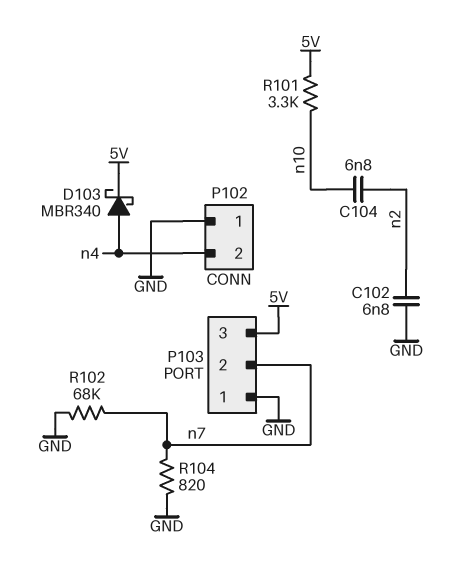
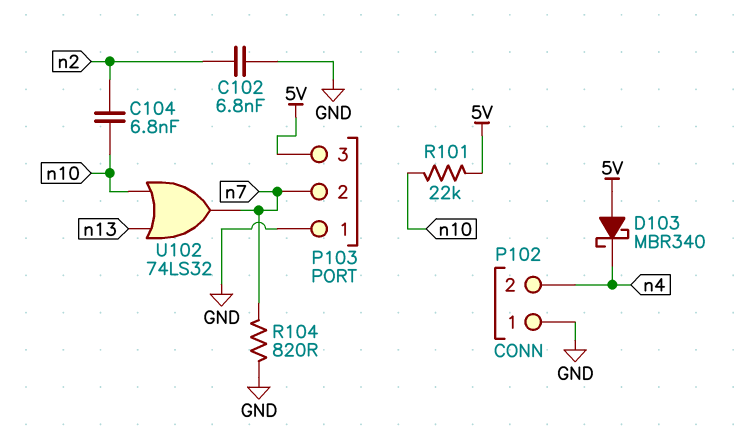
D103: schottky MBR340 (A n4, K 5V) -> schottky MBR340 (A 5V, K n4)
R101: 3.3k (5V, n10) -> 22k (5V, n10)
R102: 68k (GND, n7) -> none
U102: none -> OR 74LS32 (in n10, in n13, out n7)

